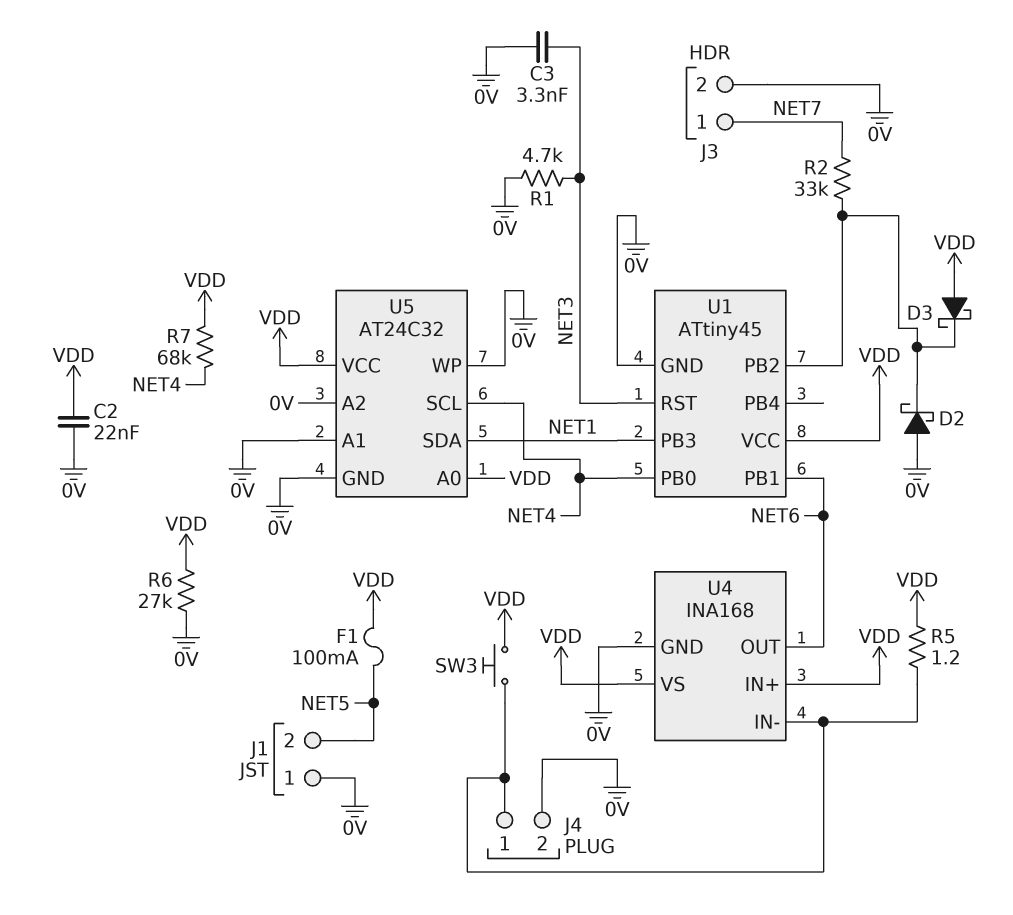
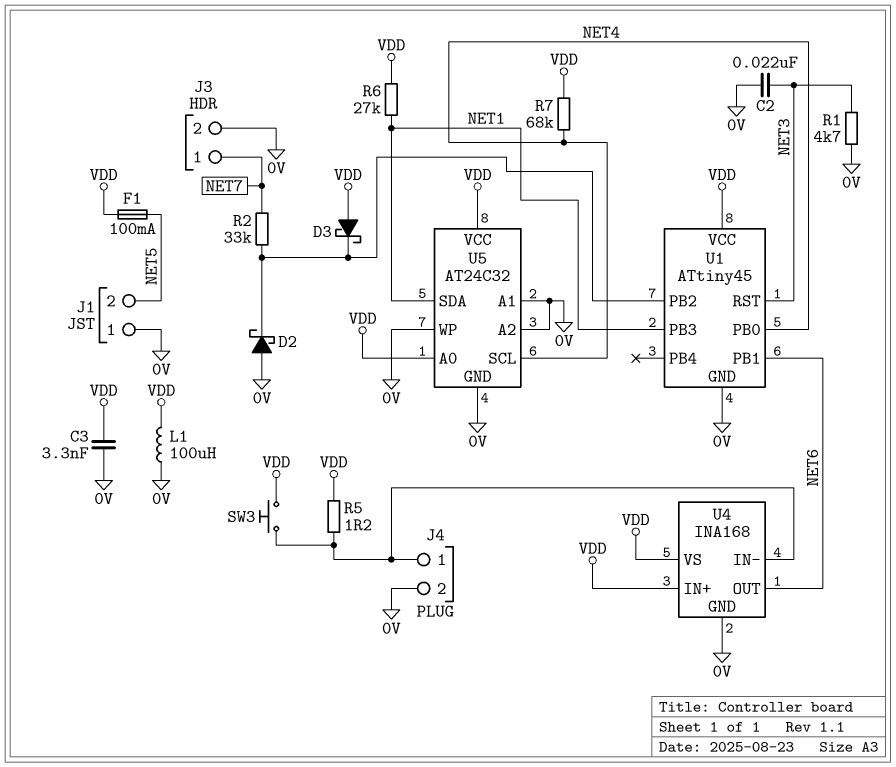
C2: 22nF (0V, VDD) -> 22nF (0V, NET3)
C3: 3.3nF (0V, NET3) -> 3.3nF (0V, VDD)
L1: none -> 100uH (0V, VDD)
R6: 27k (0V, VDD) -> 27k (NET1, VDD)

